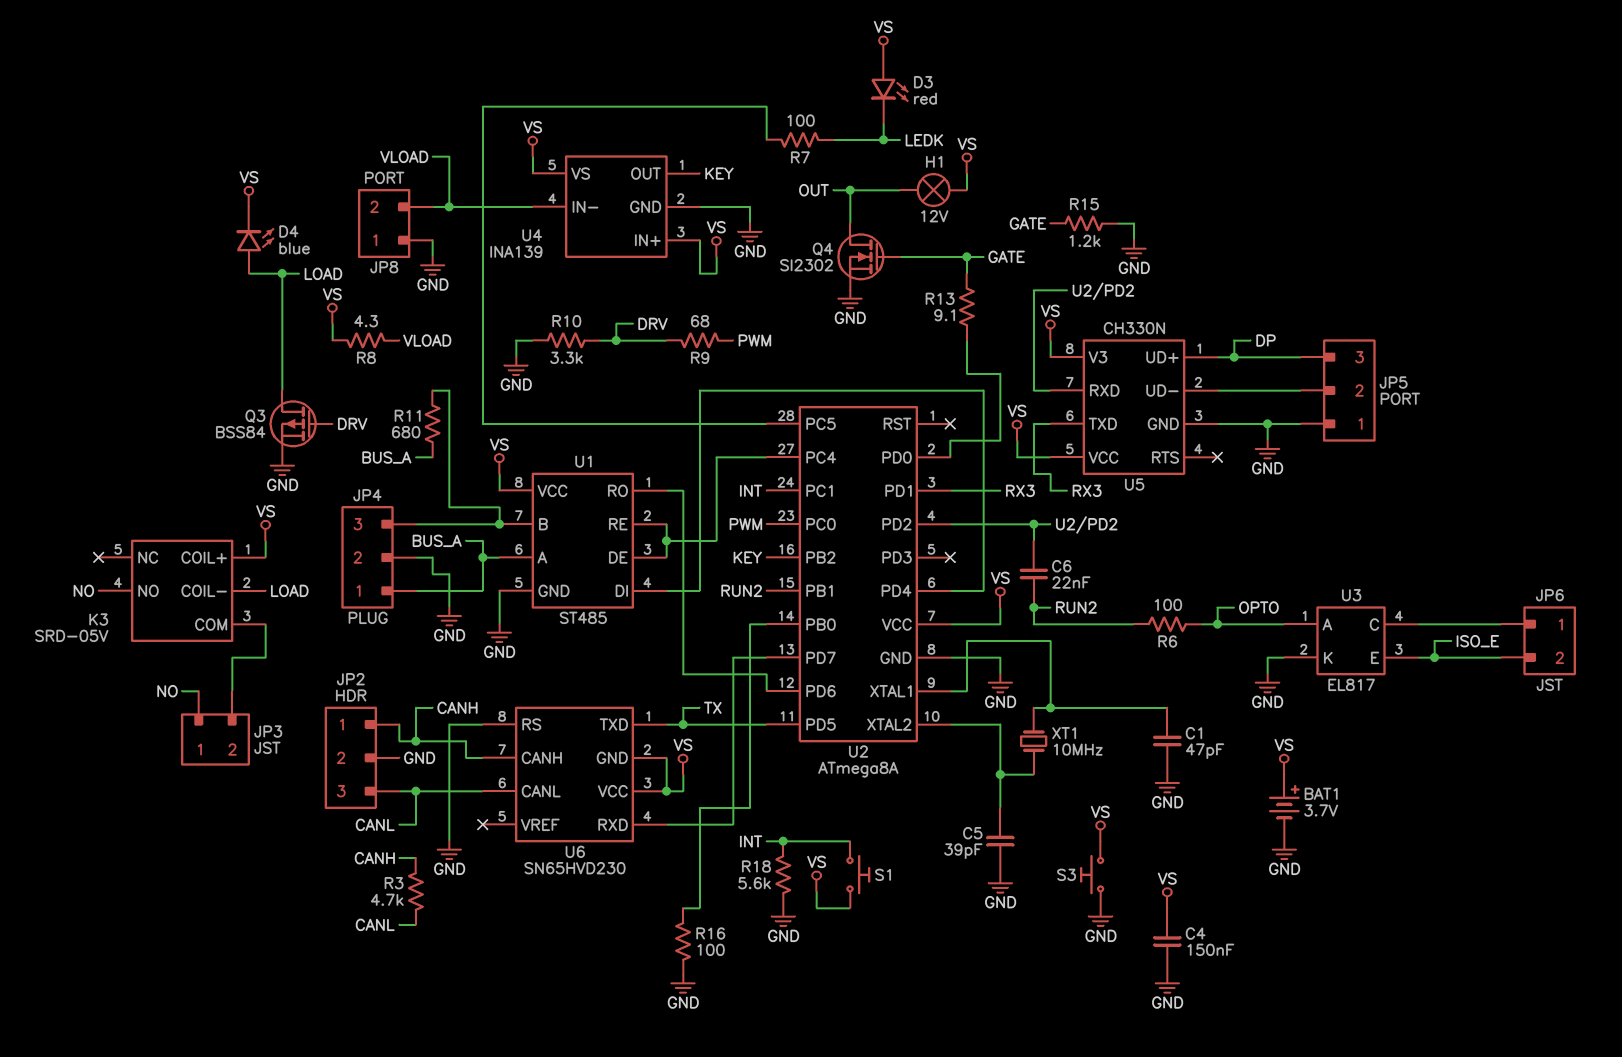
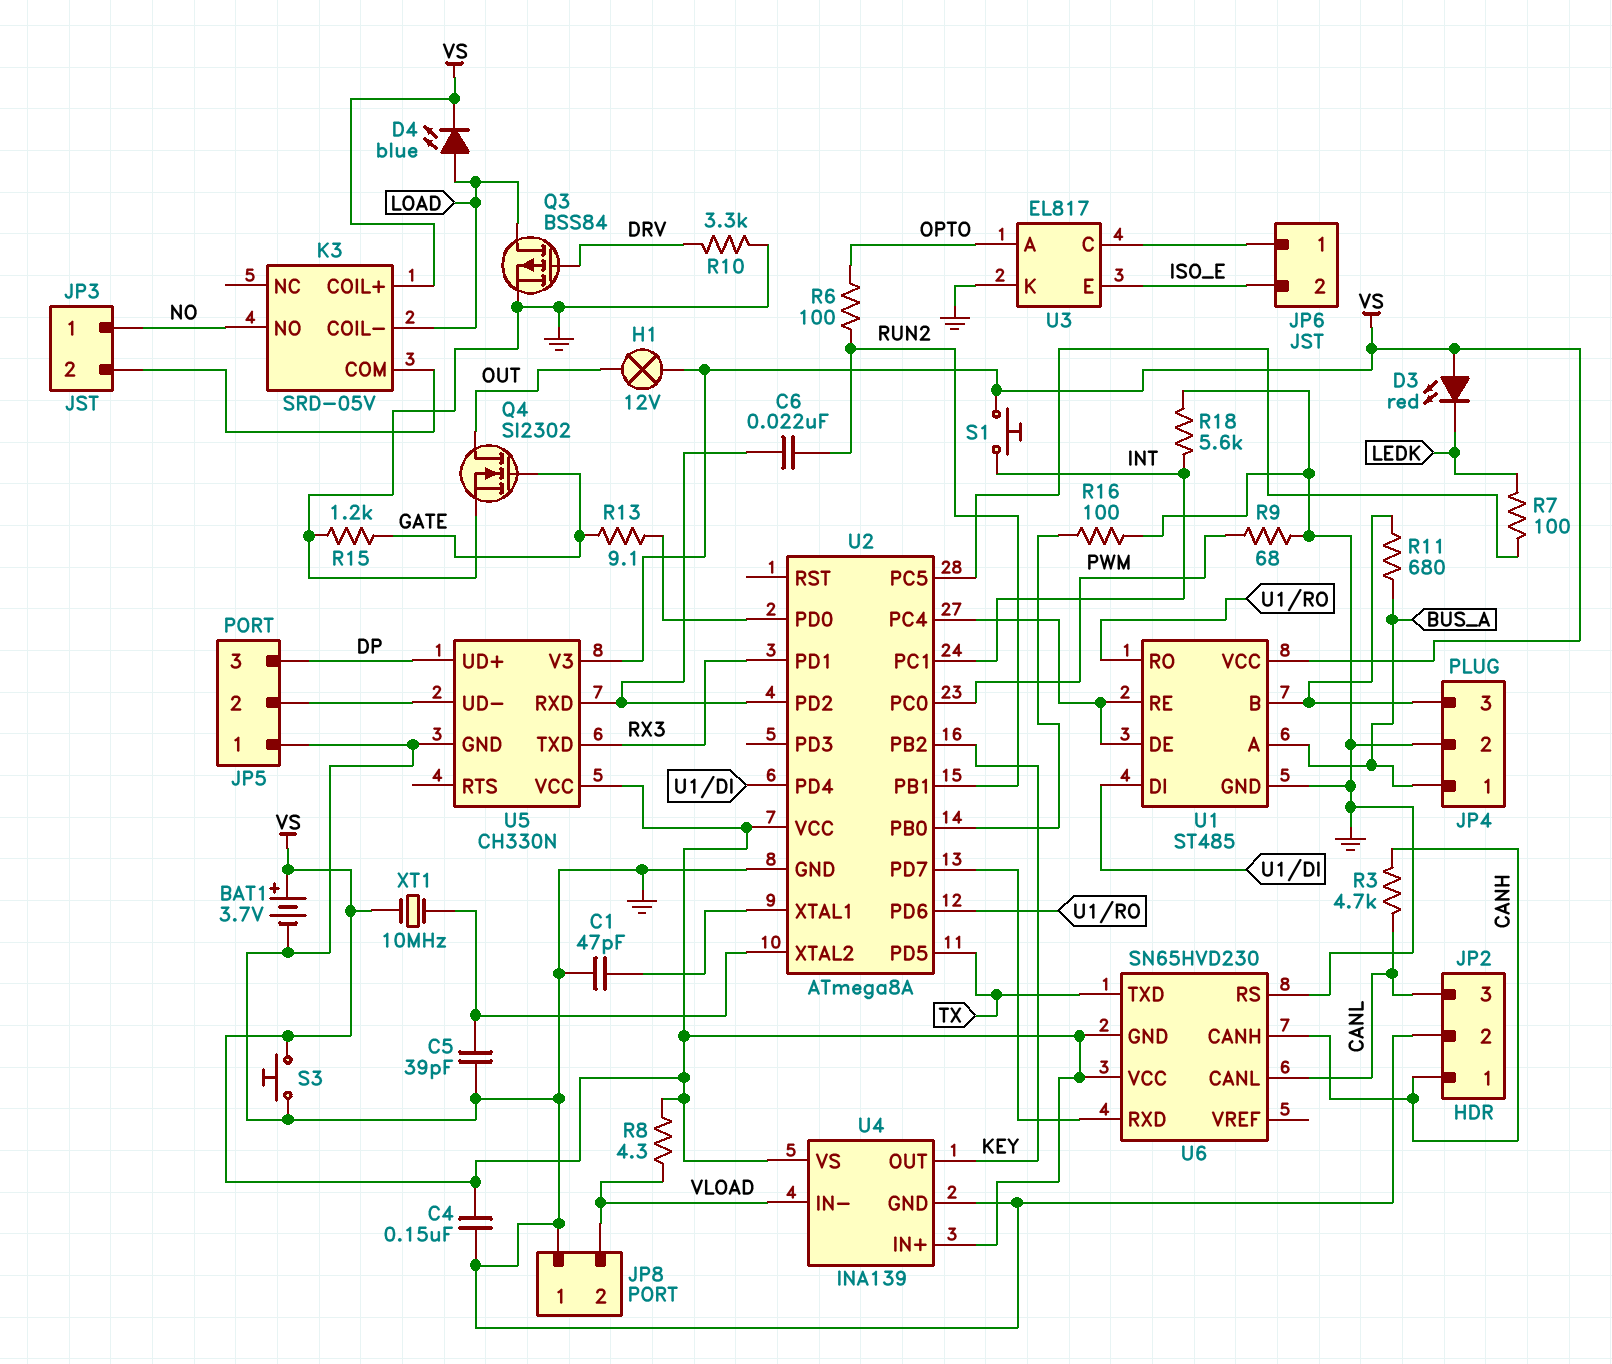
R9: 68 (DRV, PWM) -> 68 (GND, PWM)
XT1: 10MHz (U2/XTAL1, U2/XTAL2) -> 10MHz (U2/XTAL2, VS)

